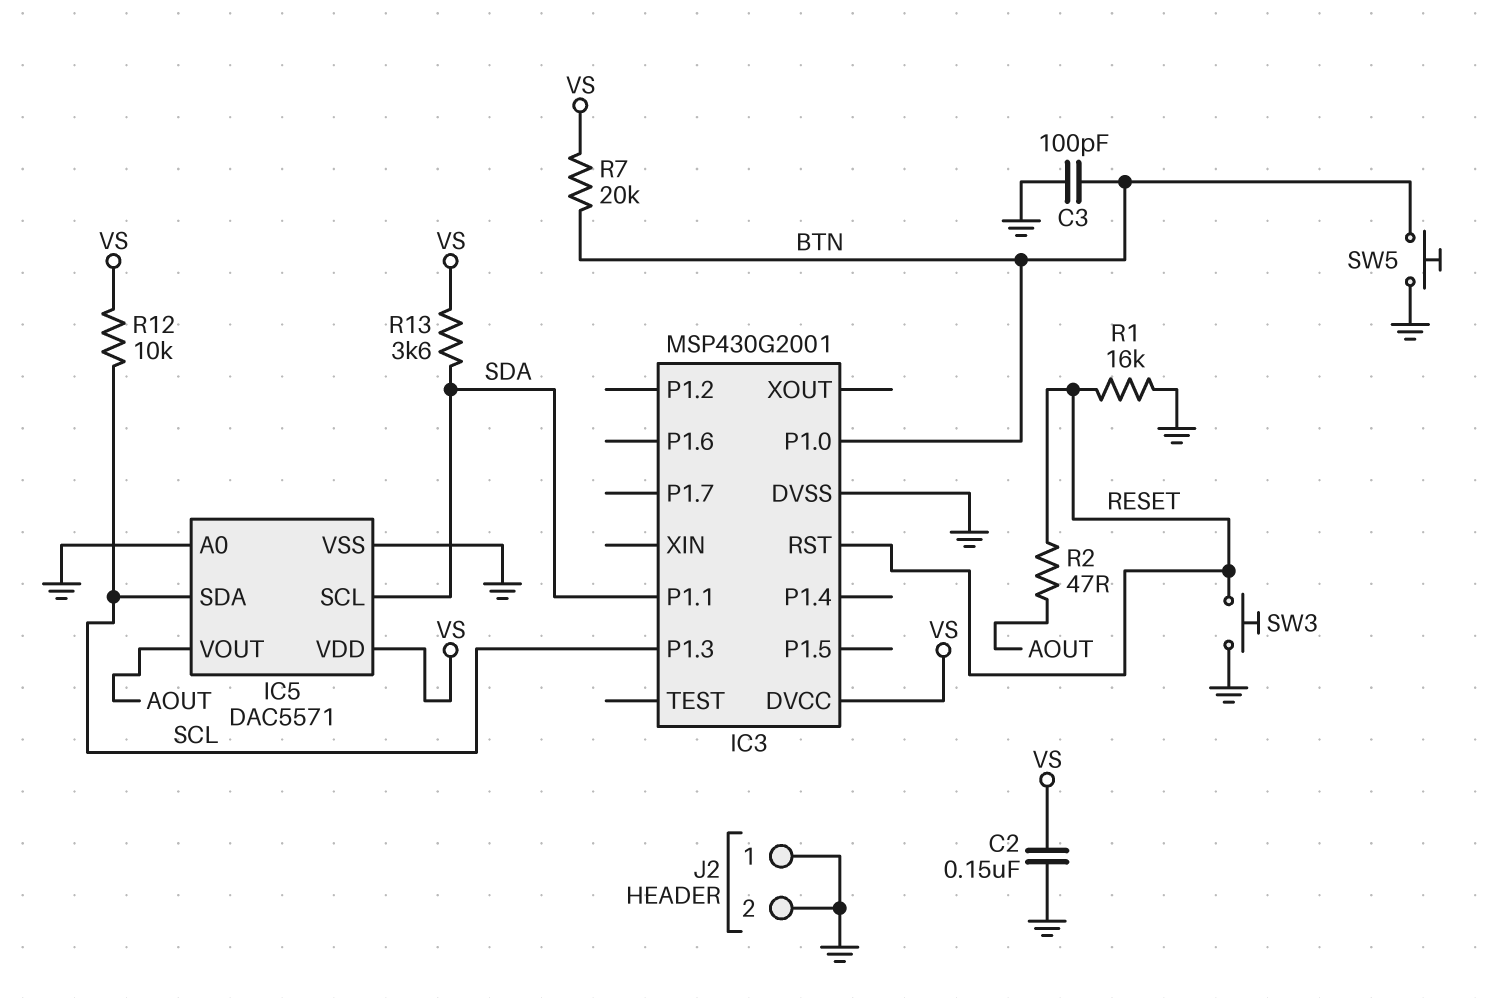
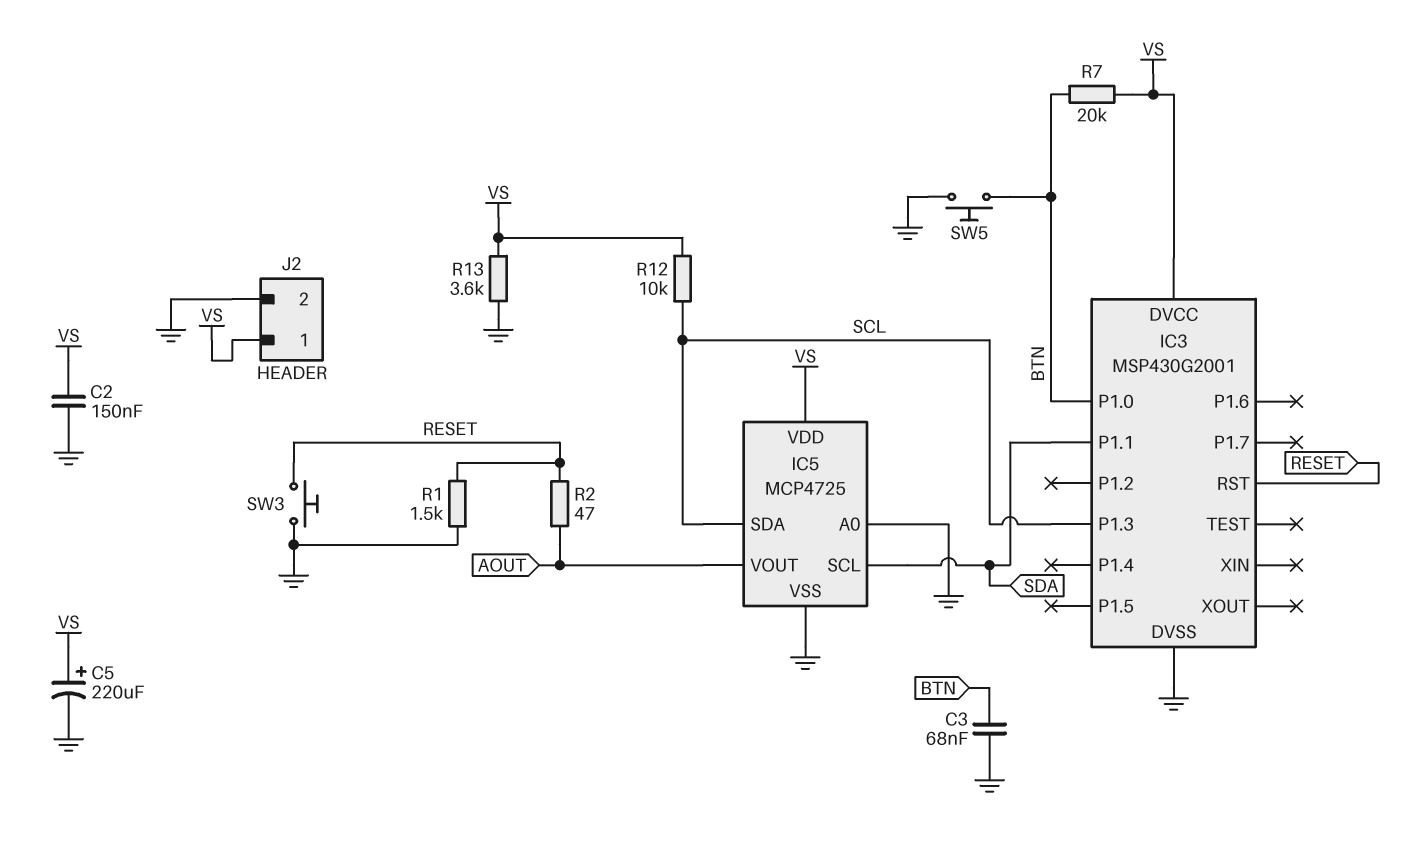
C3: 100pF (BTN, GND) -> 68nF (BTN, GND)
C5: none -> 220uF (plus VS, minus GND)
IC5: DAC5571 -> MCP4725
J2 pin 1: GND -> VS
R1: 16k (GND, RESET) -> 1.5k (GND, RESET)
R13: 3.6k (SDA, VS) -> 3.6k (GND, VS)

